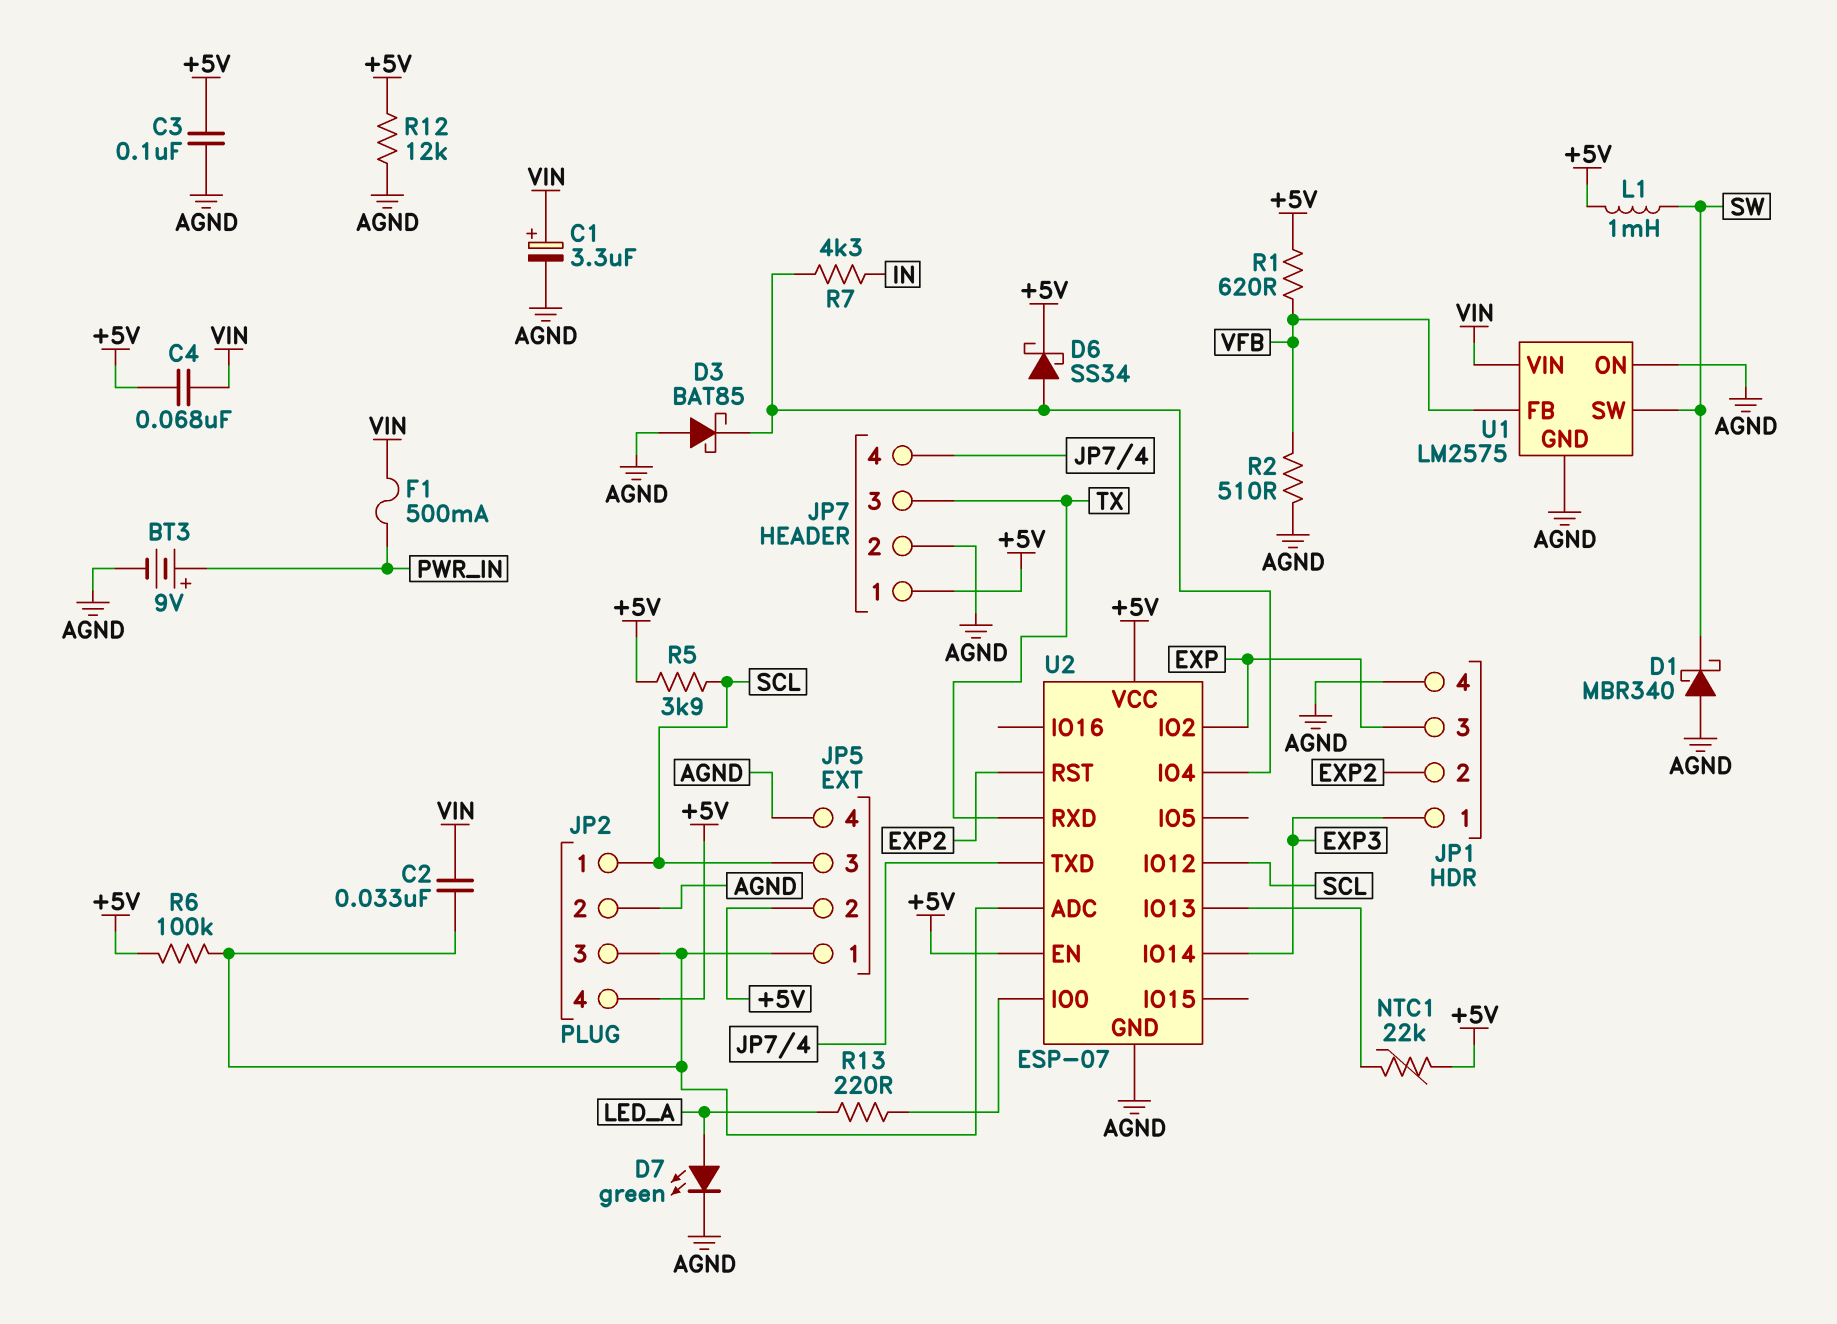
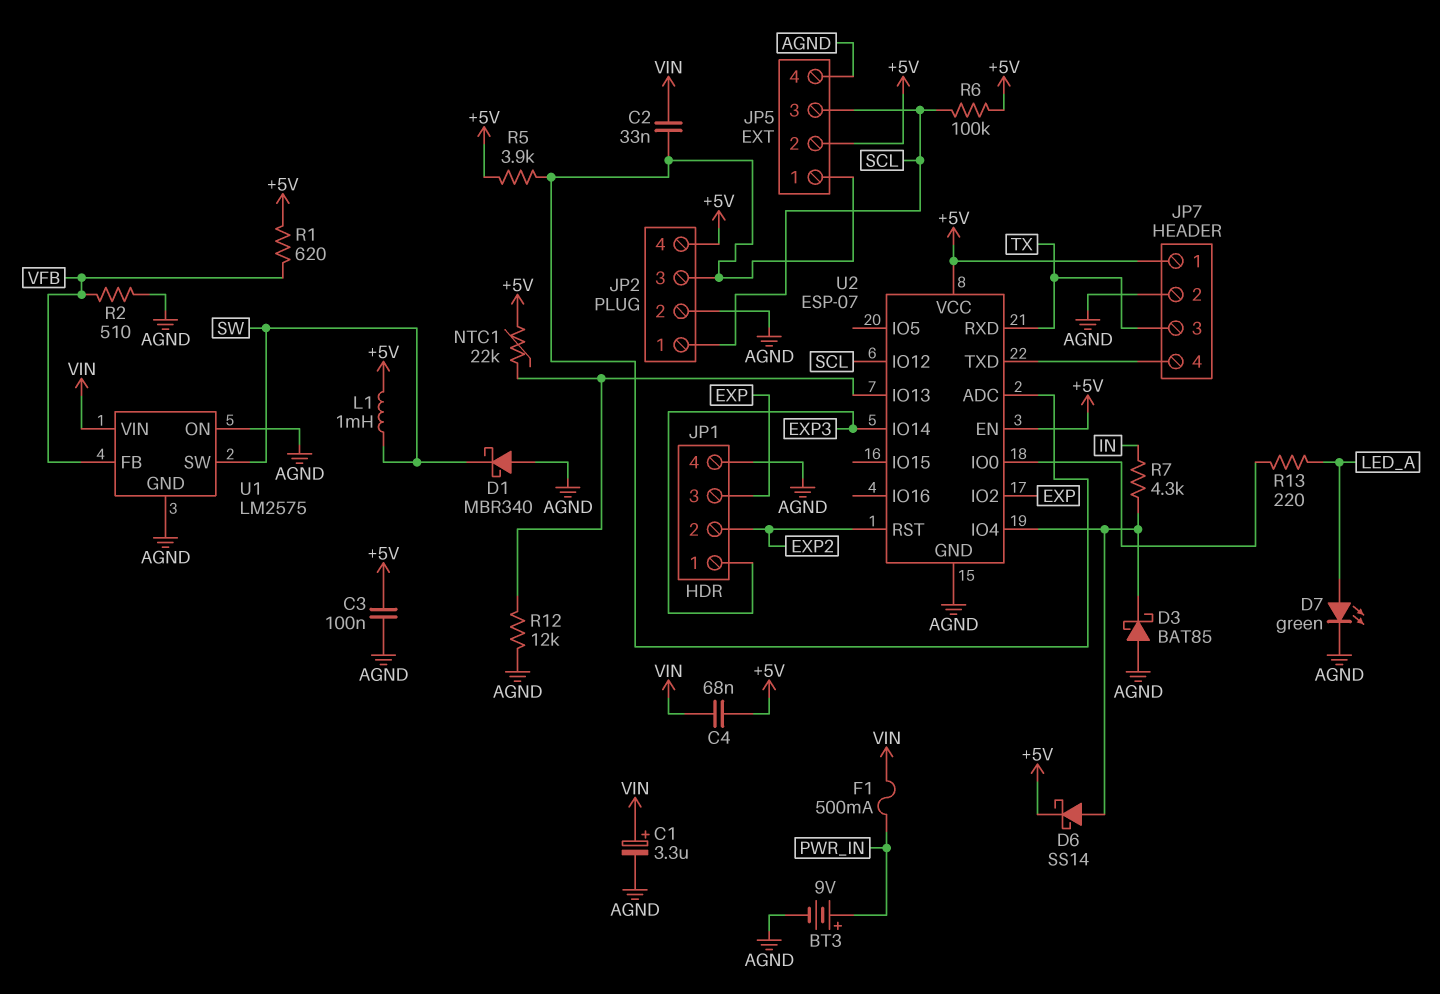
D6: schottky SS34 (A U2/IO4, K +5V) -> schottky SS14 (A U2/IO4, K +5V)
R5: 3.9k (+5V, SCL) -> 3.9k (+5V, JP2/3)
R6: 100k (+5V, JP2/3) -> 100k (+5V, SCL)
R12: 12k (+5V, AGND) -> 12k (AGND, U2/IO13)

